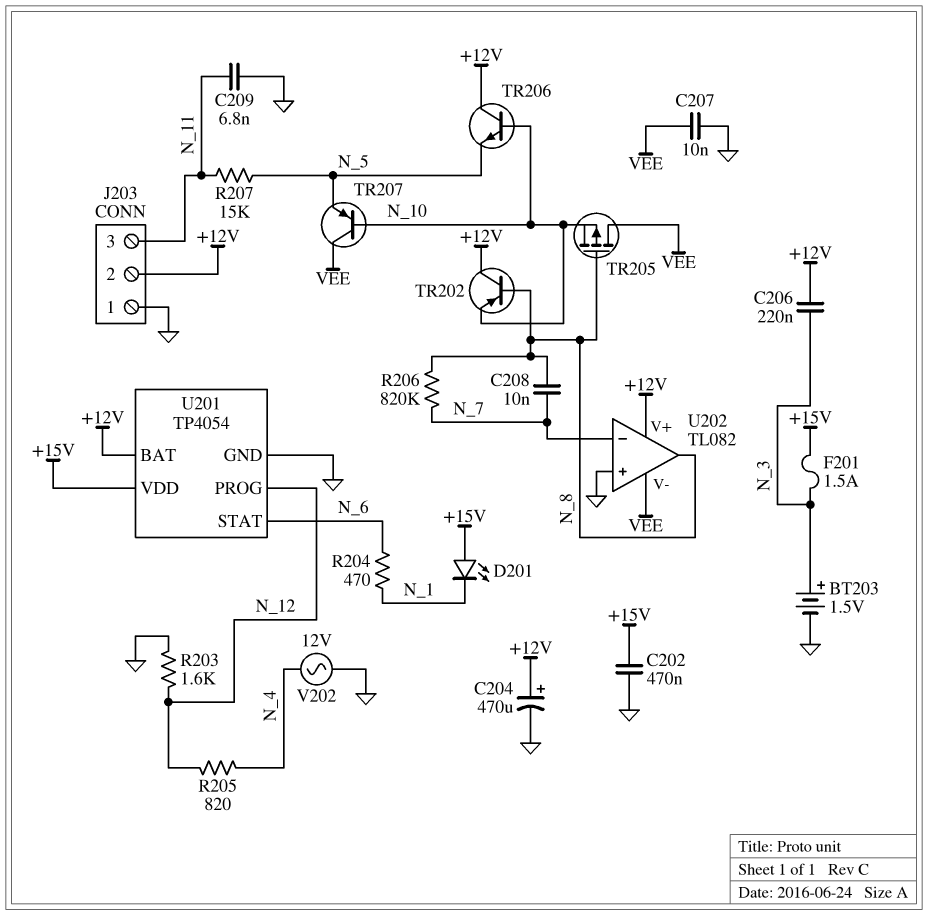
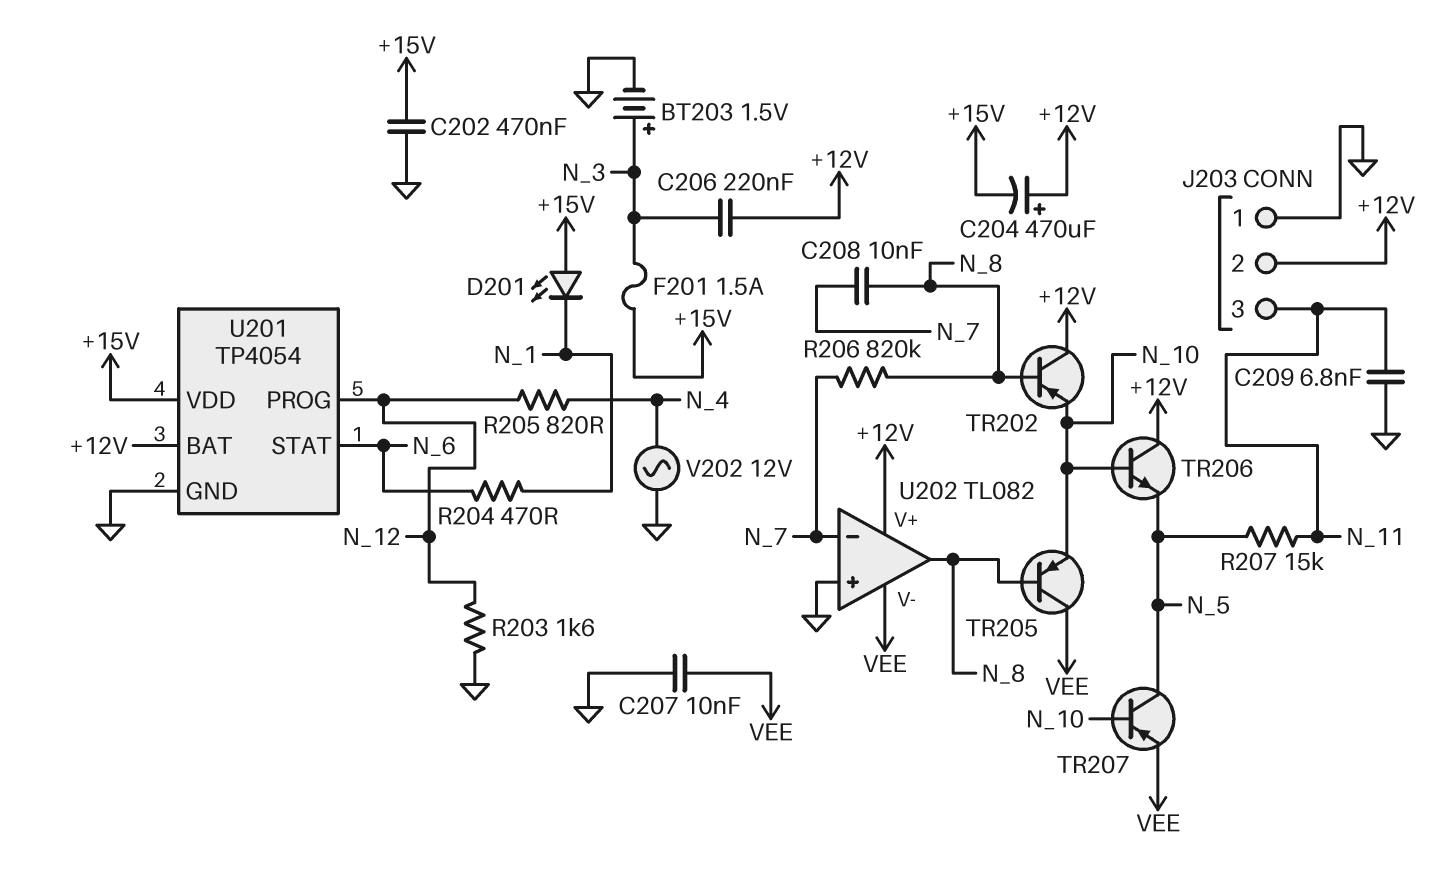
C204: 470uF (plus +12V, minus GND) -> 470uF (plus +12V, minus +15V)
TR205: PMOS (G N_8, D VEE, S N_10) -> PNP (B N_8, C VEE, E N_10)
TR207: PNP (B N_10, C VEE, E N_5) -> PNP (B N_10, C N_5, E VEE)

